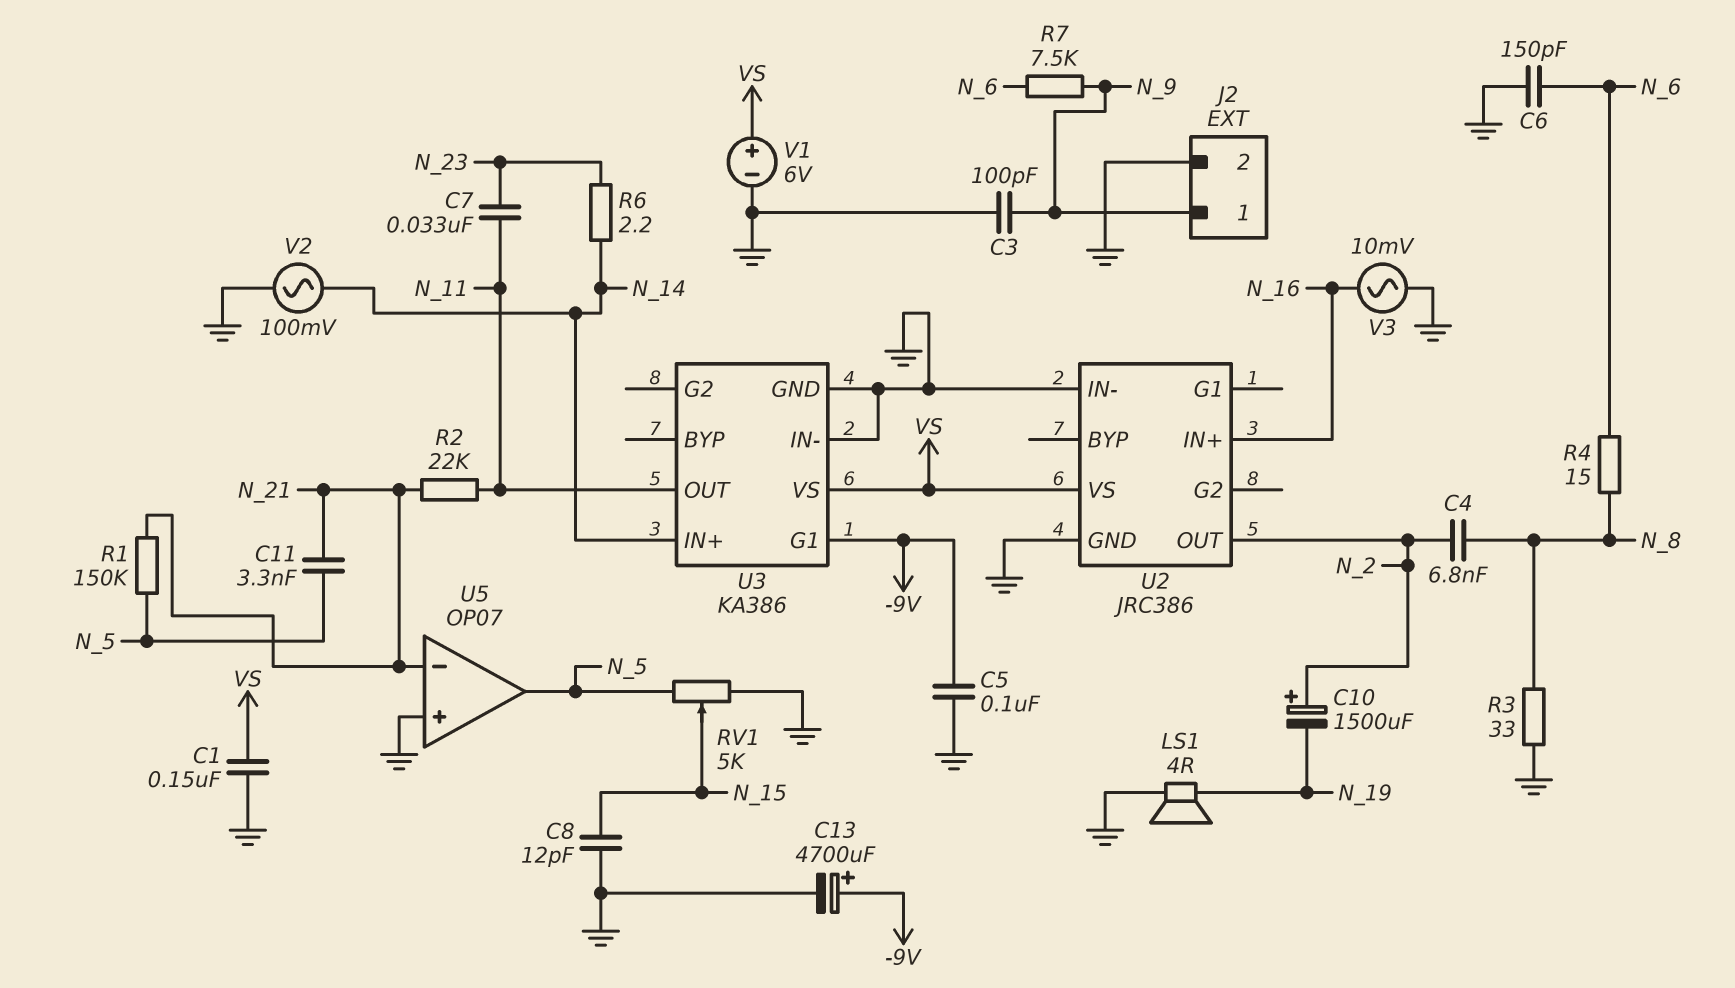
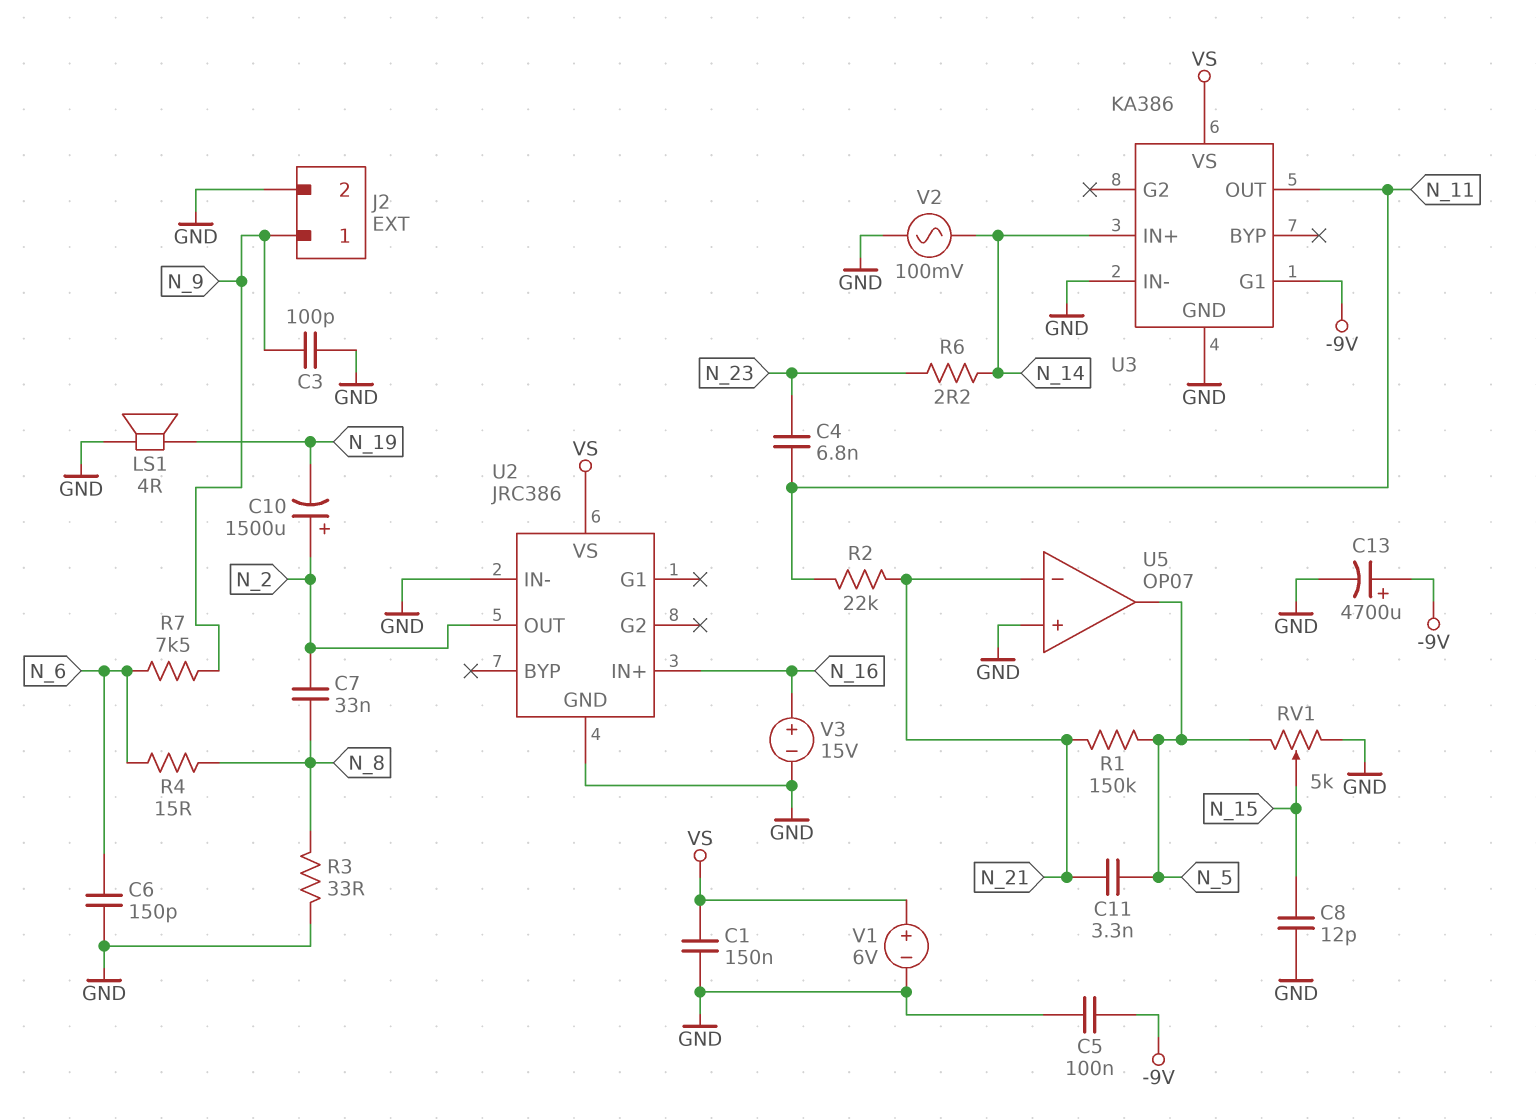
C4: 6.8nF (N_2, N_8) -> 6.8nF (N_11, N_23)
C7: 33nF (N_11, N_23) -> 33nF (N_2, N_8)
V3: AC 10mV (GND, N_16) -> 15V (plus N_16, minus GND)

